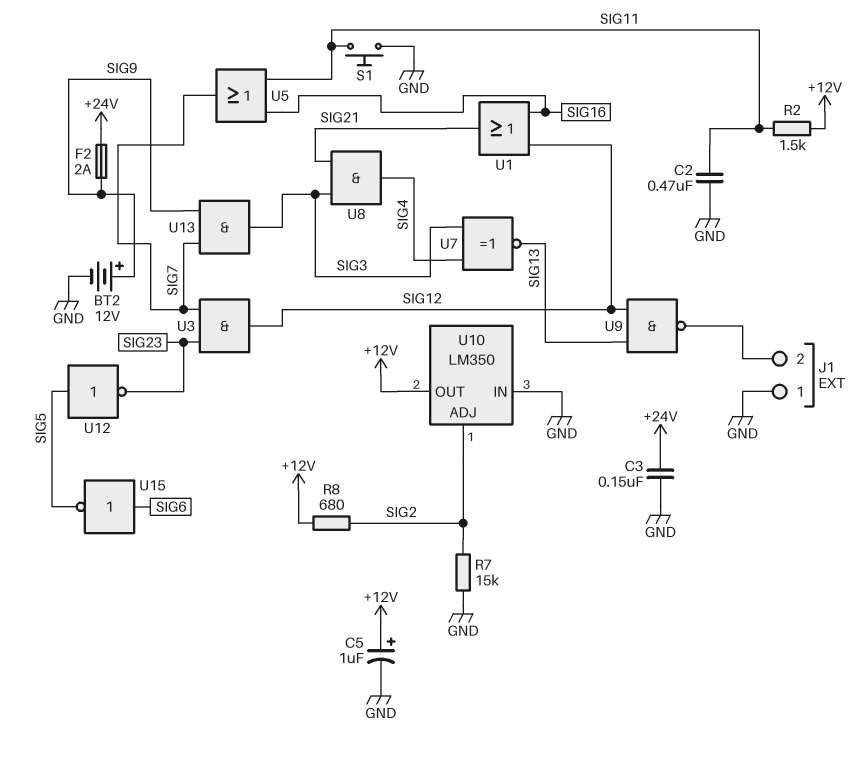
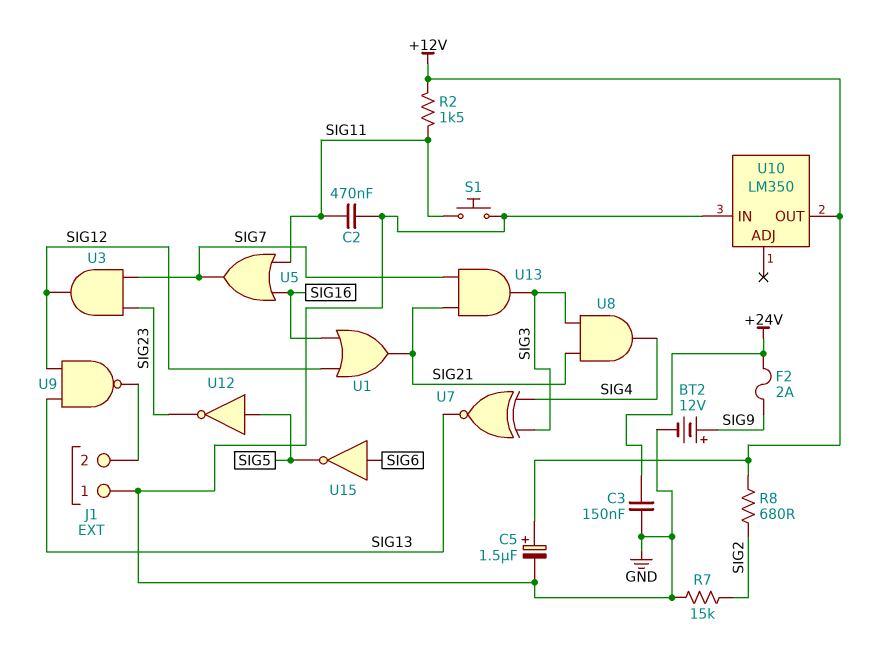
C5: 1uF (plus +12V, minus GND) -> 1.5uF (plus +12V, minus GND)
U10 pin ADJ: SIG2 -> none
U13: AND (in SIG7, in SIG9, out SIG3) -> AND (in SIG7, in SIG21, out SIG3)

